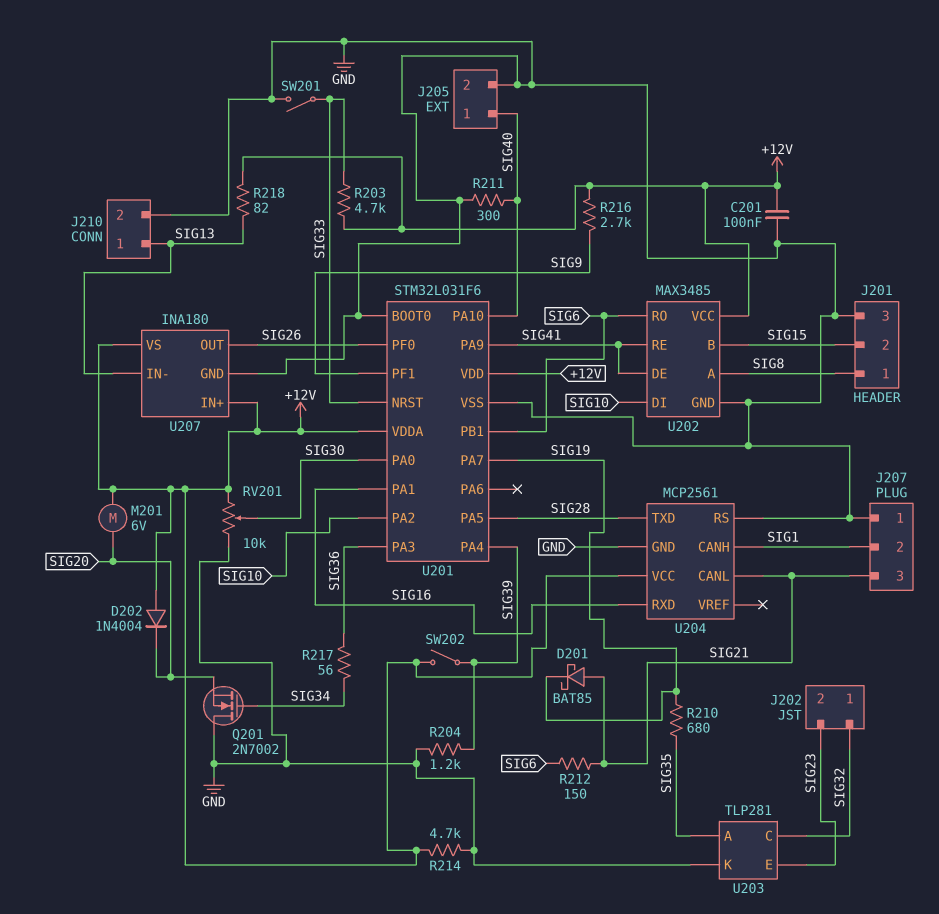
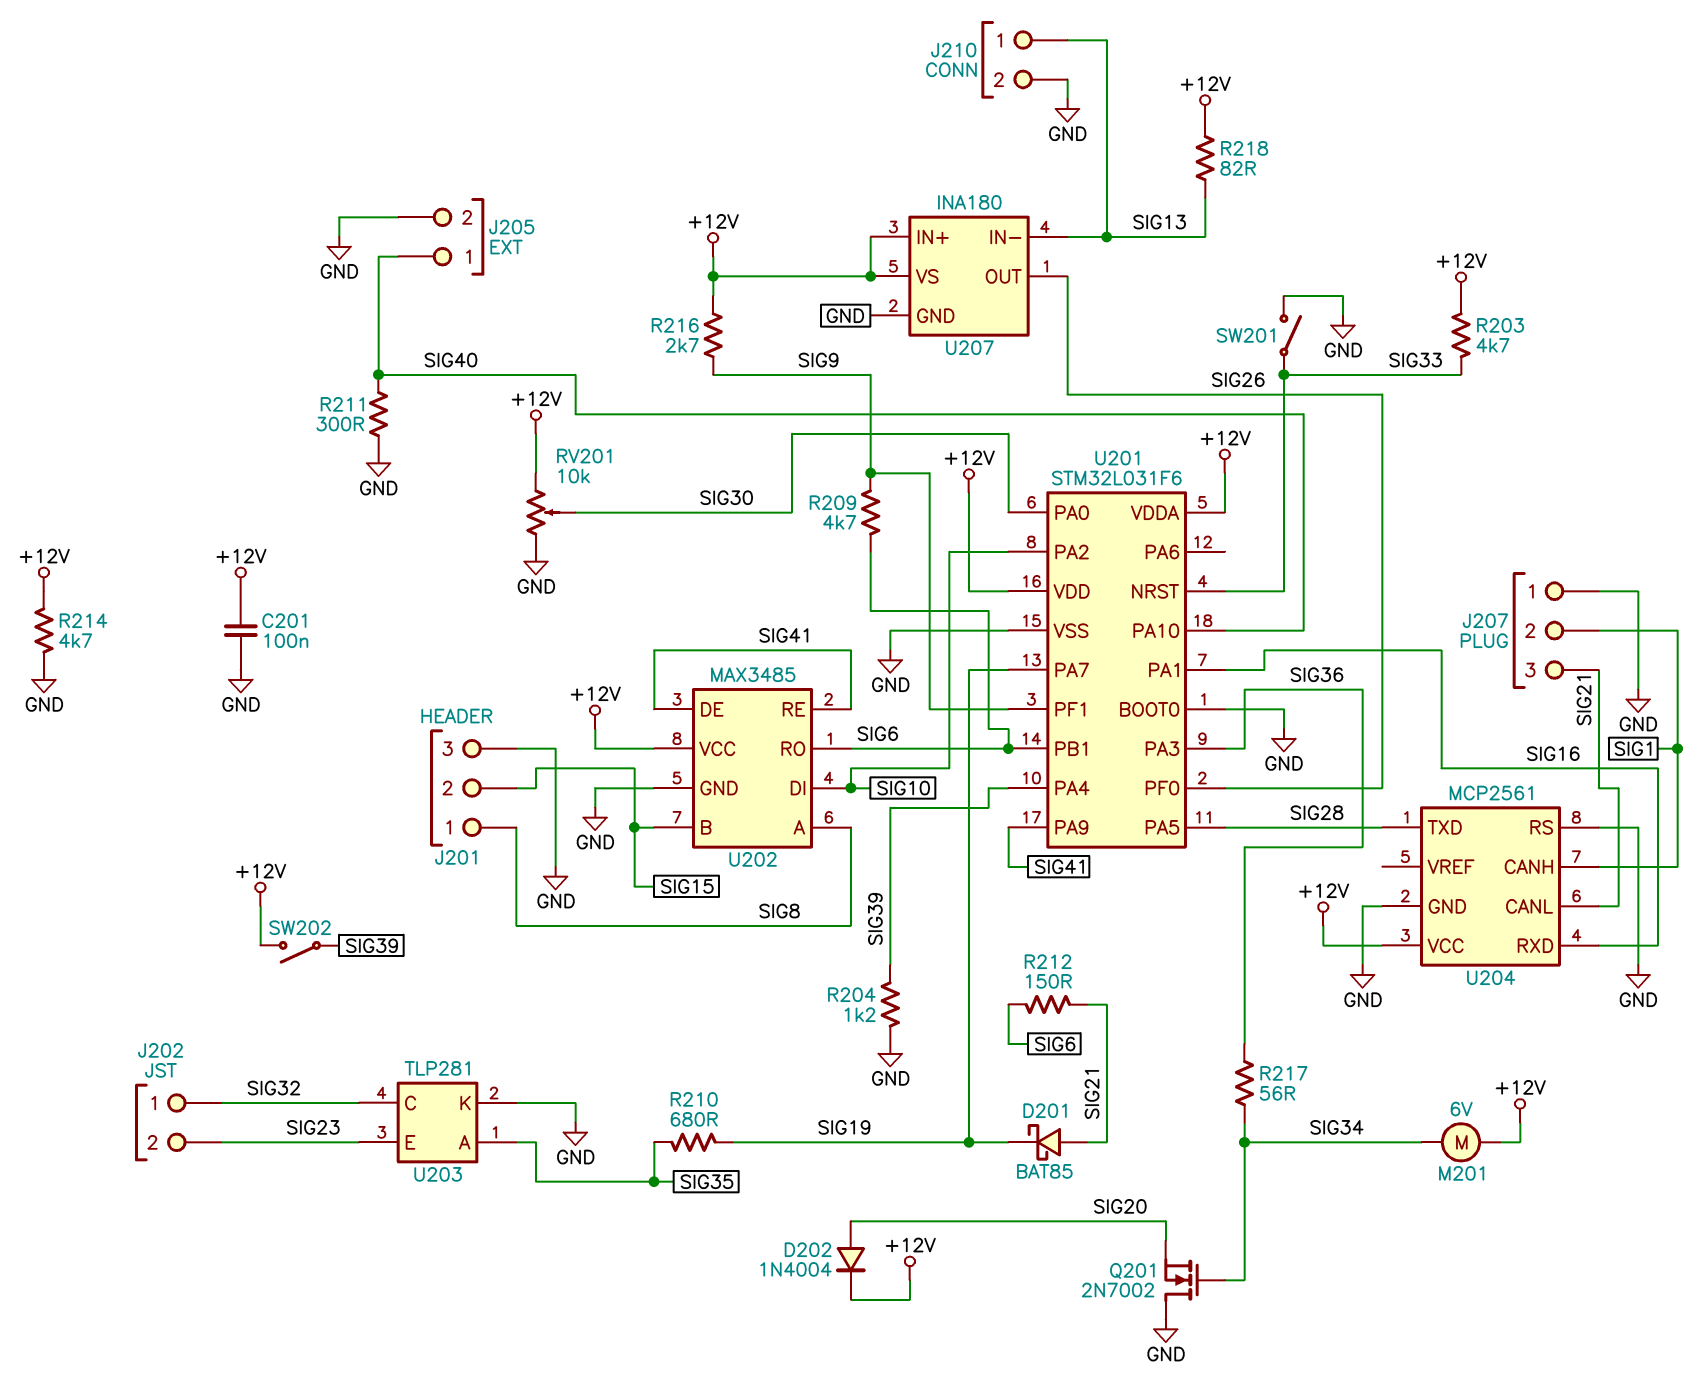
D202: diode 1N4004 (A +12V, K SIG20) -> diode 1N4004 (A SIG20, K +12V)
M201: motor 6V (+12V, SIG20) -> motor 6V (+12V, SIG34)
R209: none -> 4.7k (SIG6, SIG9)

